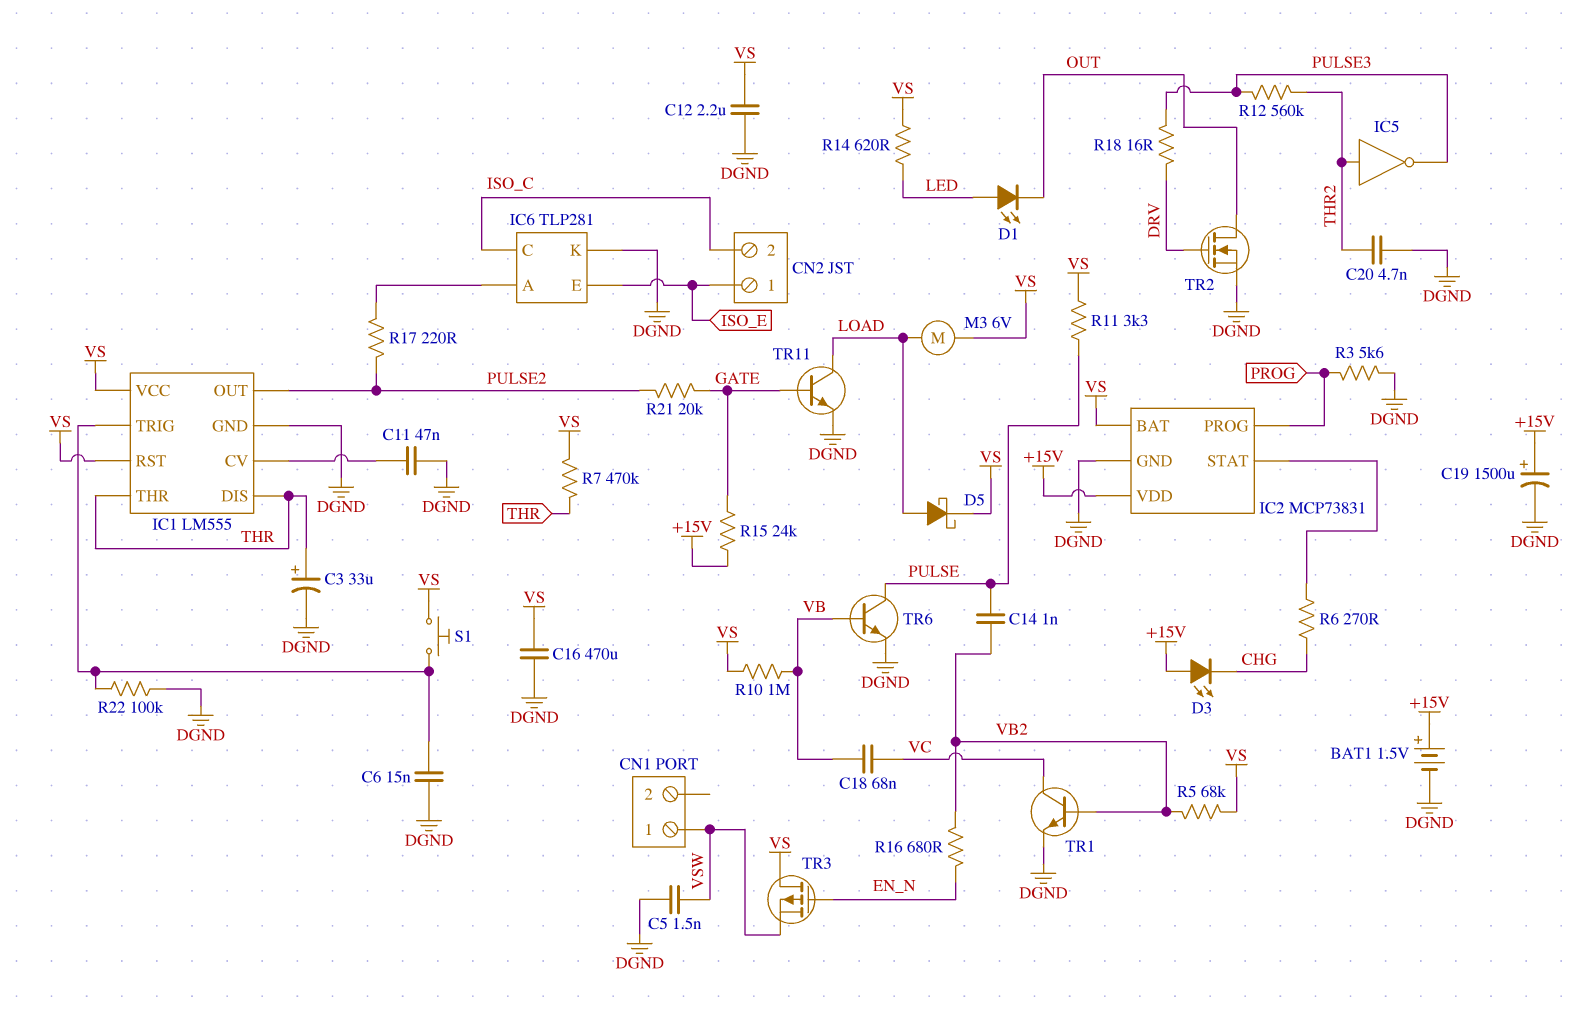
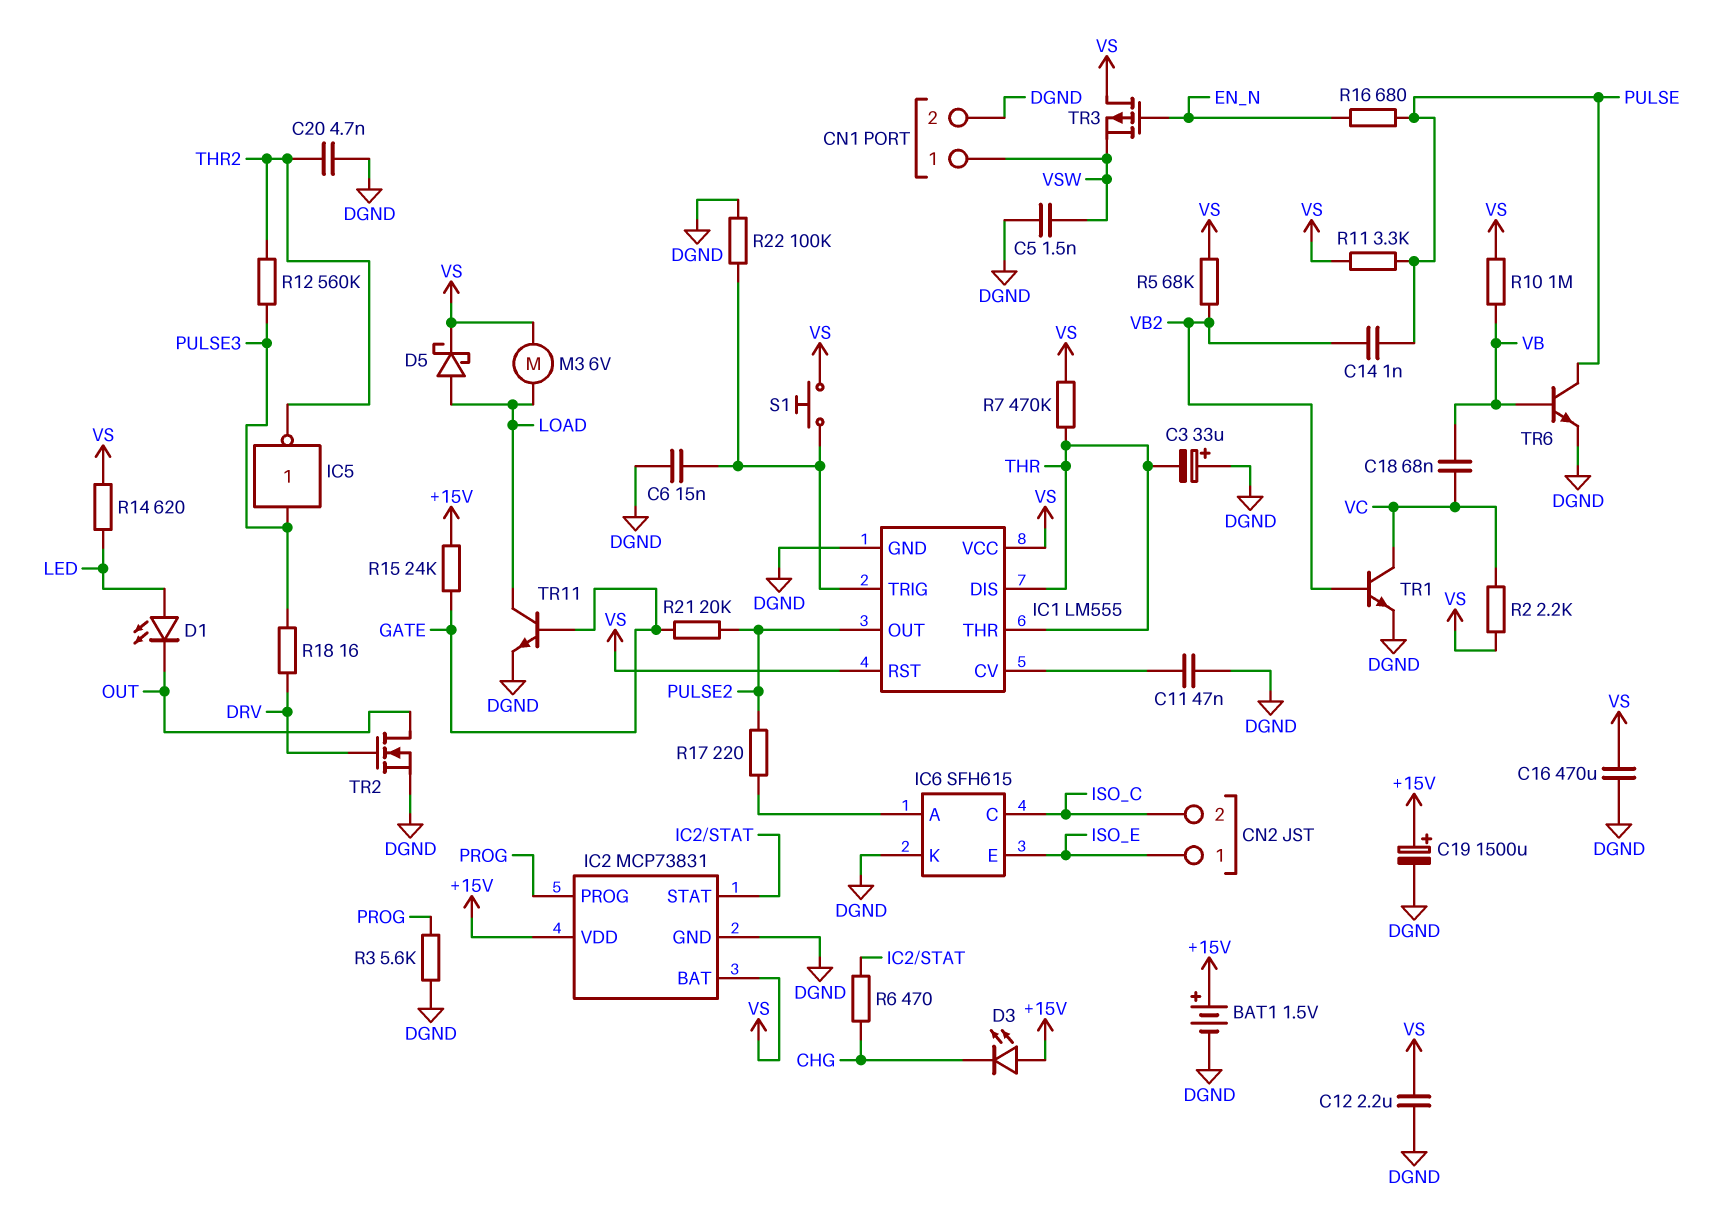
C3: 33uF (plus THR, minus DGND) -> 33uF (plus DGND, minus THR)
CN1 pin 2: none -> DGND
IC5: NOT (in THR2, out PULSE3) -> NOT (in PULSE3, out THR2)
IC6: TLP281 -> SFH615
R2: none -> 2.2k (VC, VS)
R6: 270 (CHG, IC2/STAT) -> 470 (CHG, IC2/STAT)
R16: 680 (EN_N, VB2) -> 680 (EN_N, PULSE)

